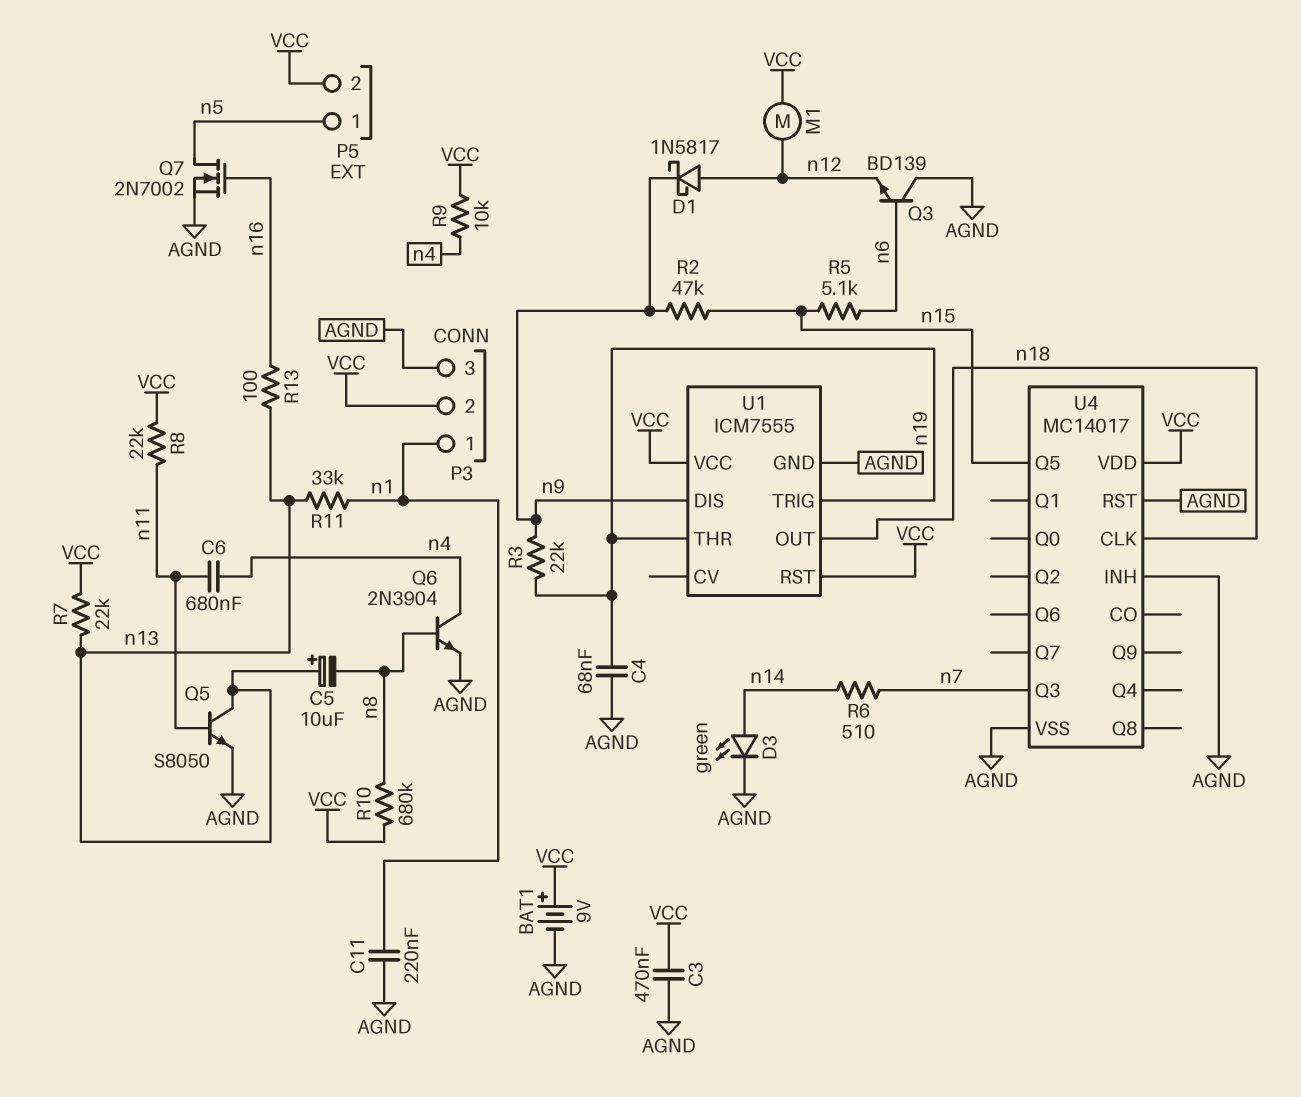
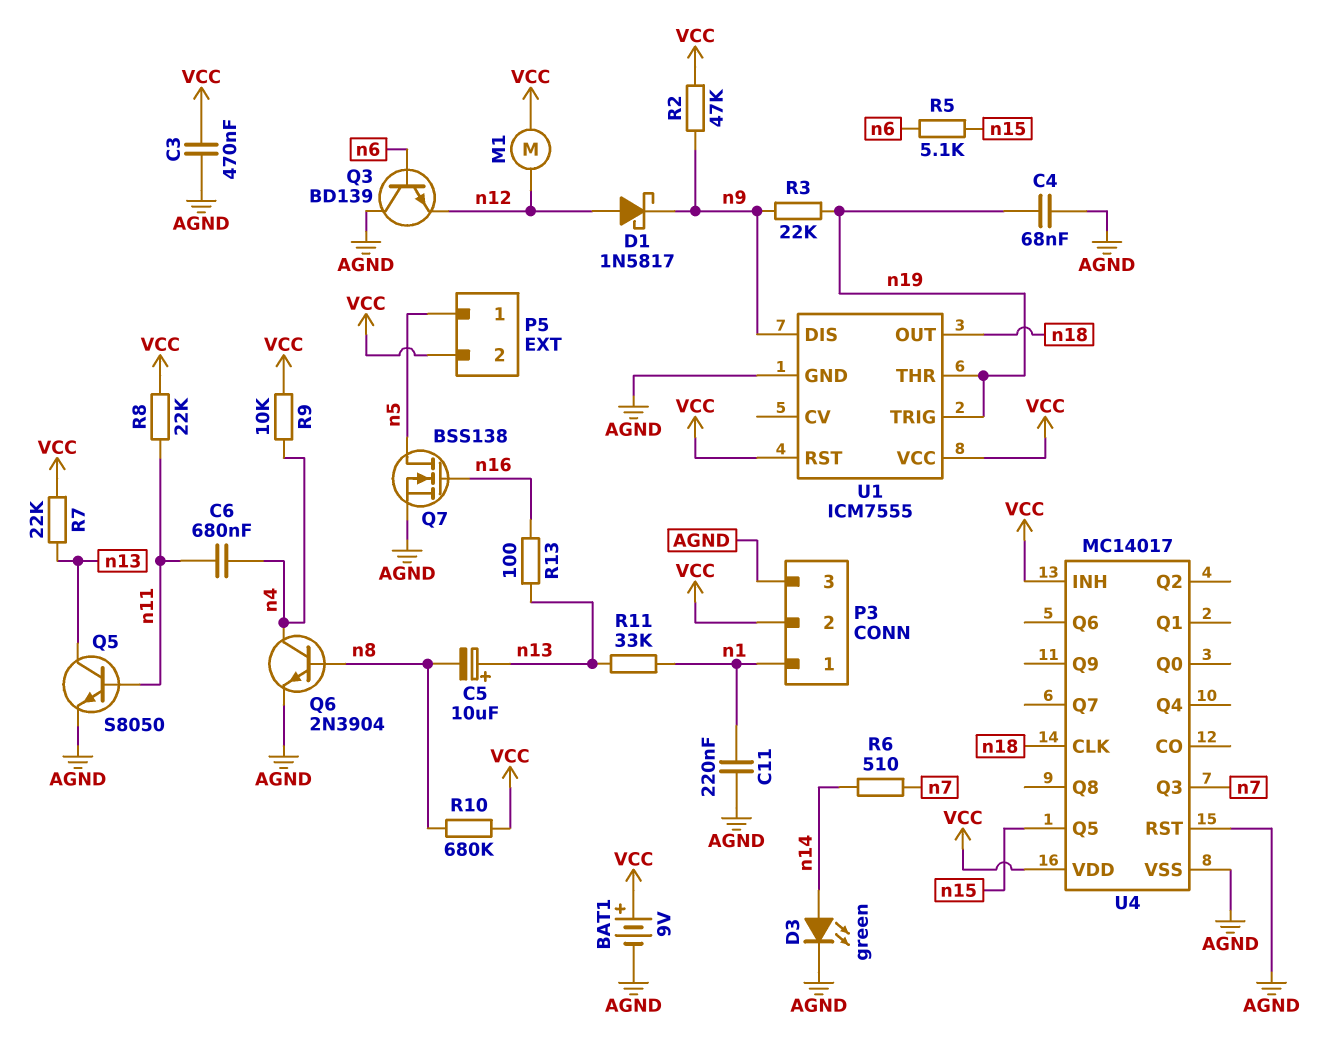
Q7: NMOS 2N7002 (G n16, D n5, S AGND) -> NMOS BSS138 (G n16, D n5, S AGND)
R2: 47k (n9, n15) -> 47k (VCC, n9)
U4 pin INH: AGND -> VCC

